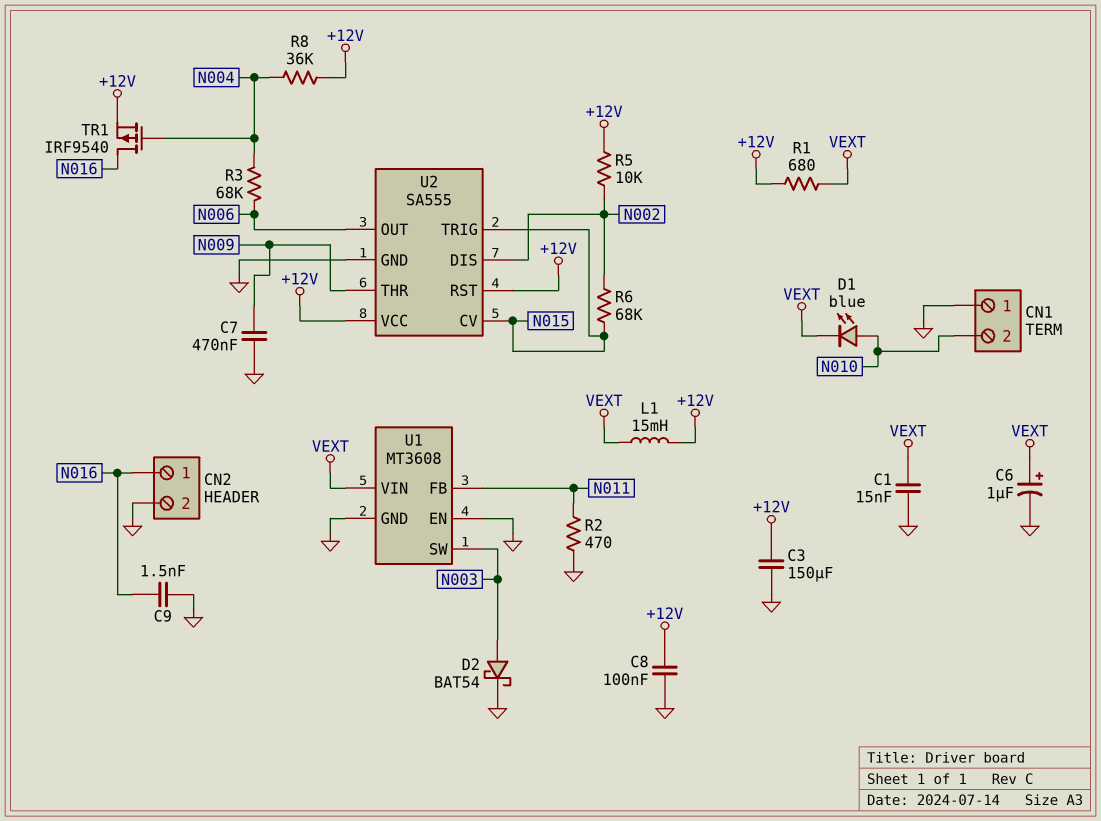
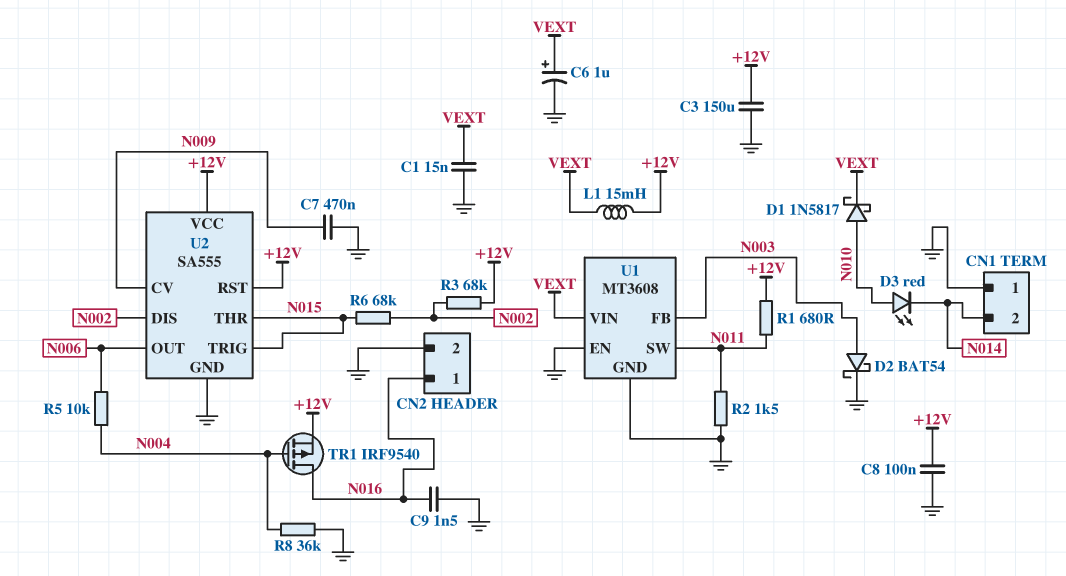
CN1 pin 2: N010 -> N014
D1: LED blue (A N010, K VEXT) -> schottky 1N5817 (A N010, K VEXT)
D3: none -> LED red (A N010, K N014)
R1: 680 (+12V, VEXT) -> 680 (+12V, N011)
R2: 470 (GND, N011) -> 1.5k (GND, N011)
R3: 68k (N004, N006) -> 68k (+12V, N002)
R5: 10k (+12V, N002) -> 10k (N004, N006)
R8: 36k (+12V, N004) -> 36k (GND, N004)
U1 pin FB: N011 -> N003
U1 pin SW: N003 -> N011
U2 pin CV: N015 -> N009
U2 pin THR: N009 -> N015

